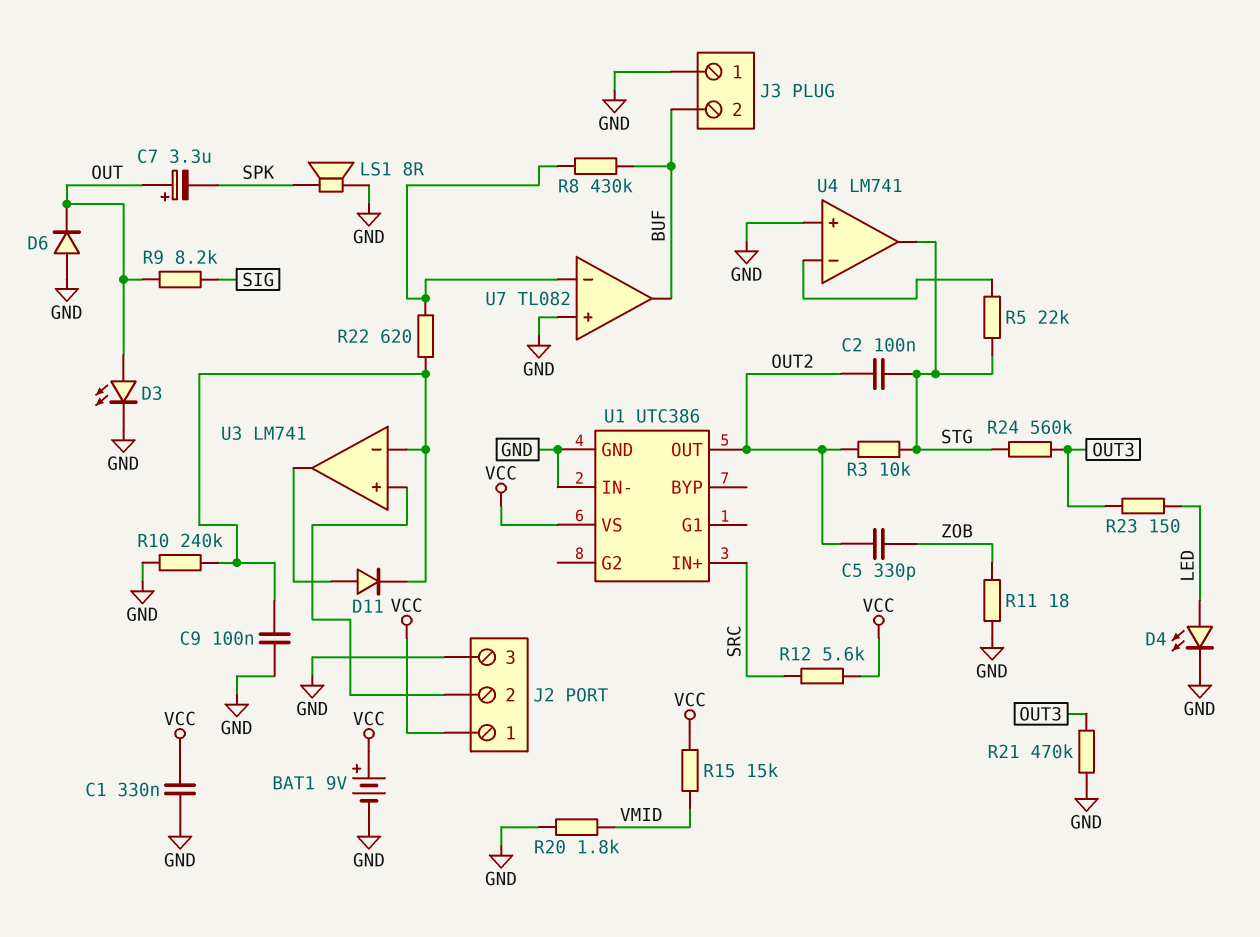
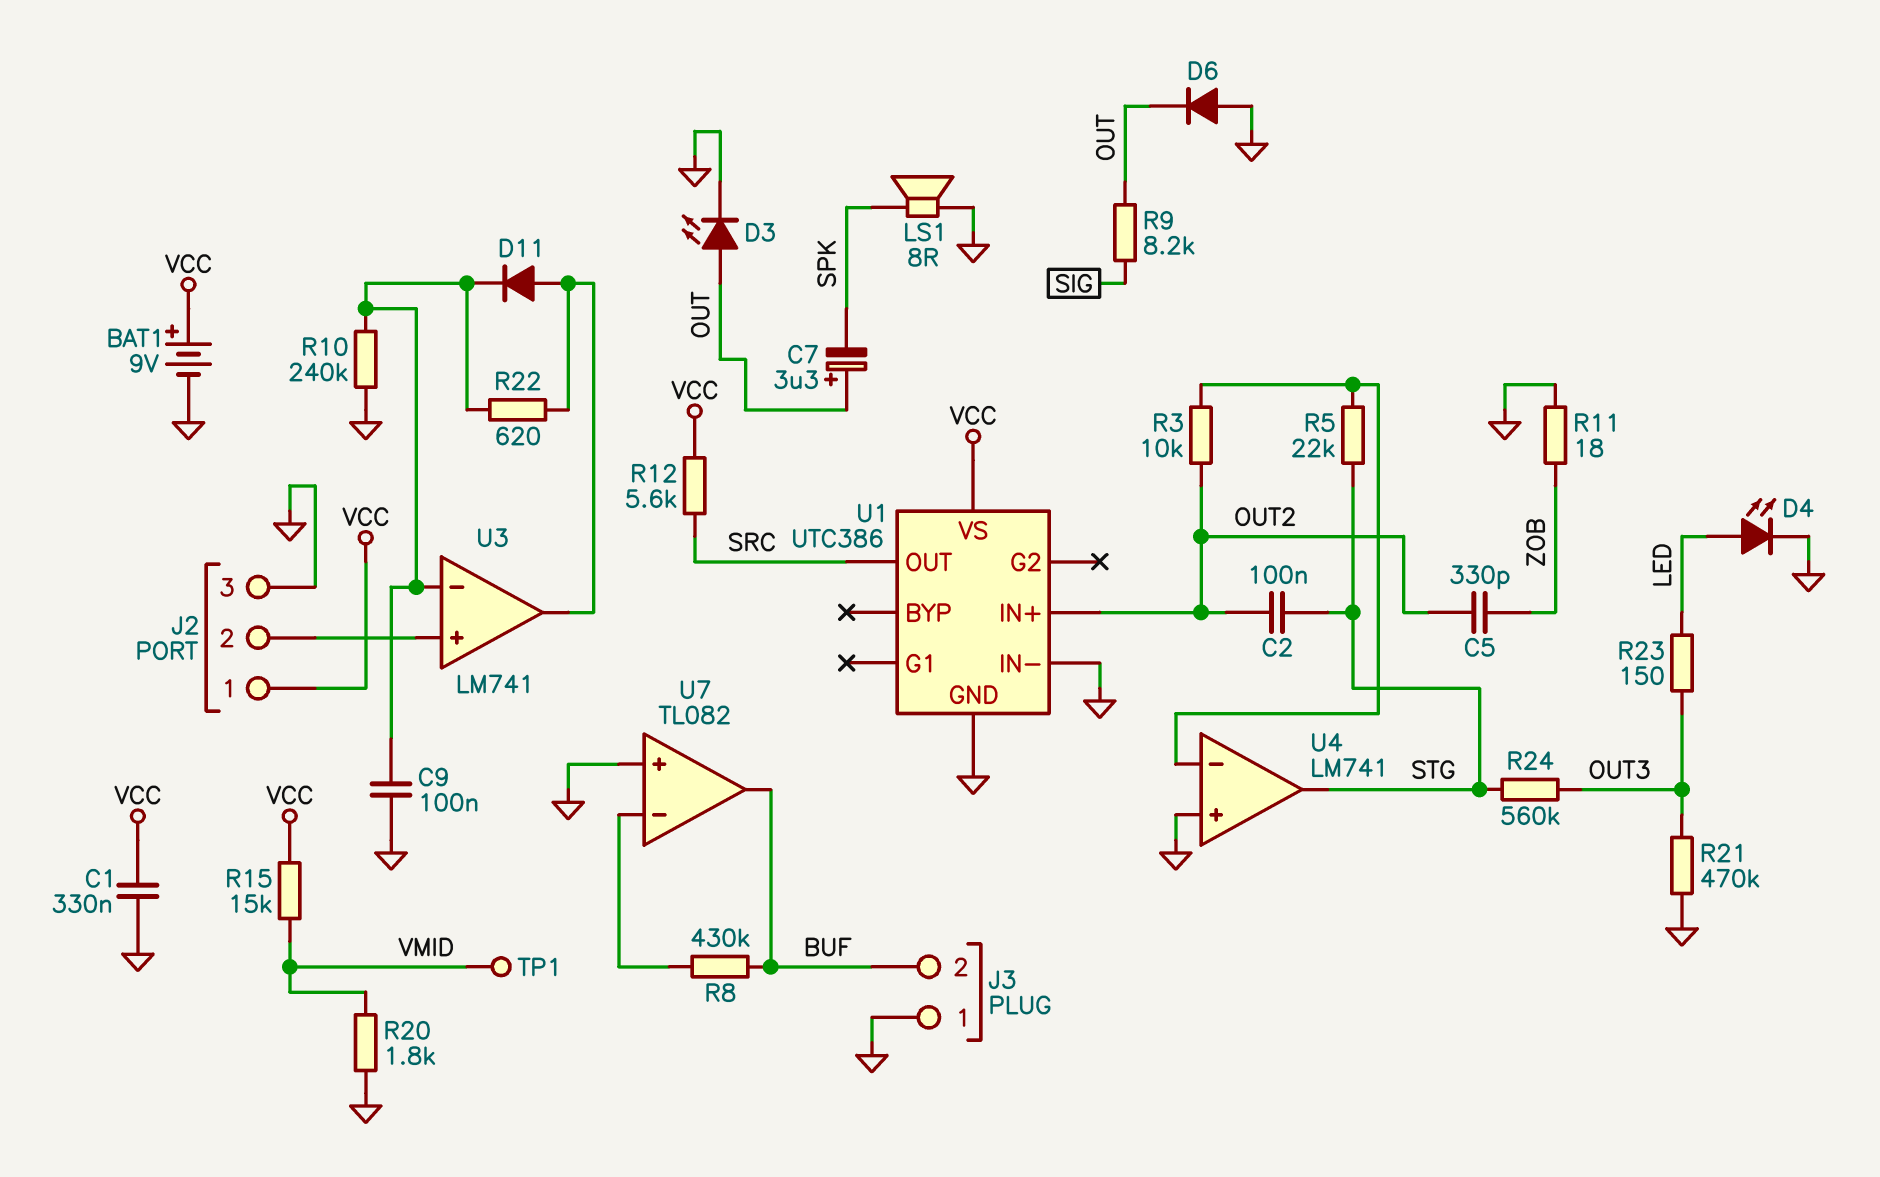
R3: 10k (OUT2, STG) -> 10k (OUT2, U4/in-)
R22: 620 (U3/in-, U7/in-) -> 620 (U3/in-, U3/out)
TP1: none -> test point (VMID)
U1 pin IN+: SRC -> OUT2
U1 pin OUT: OUT2 -> SRC

